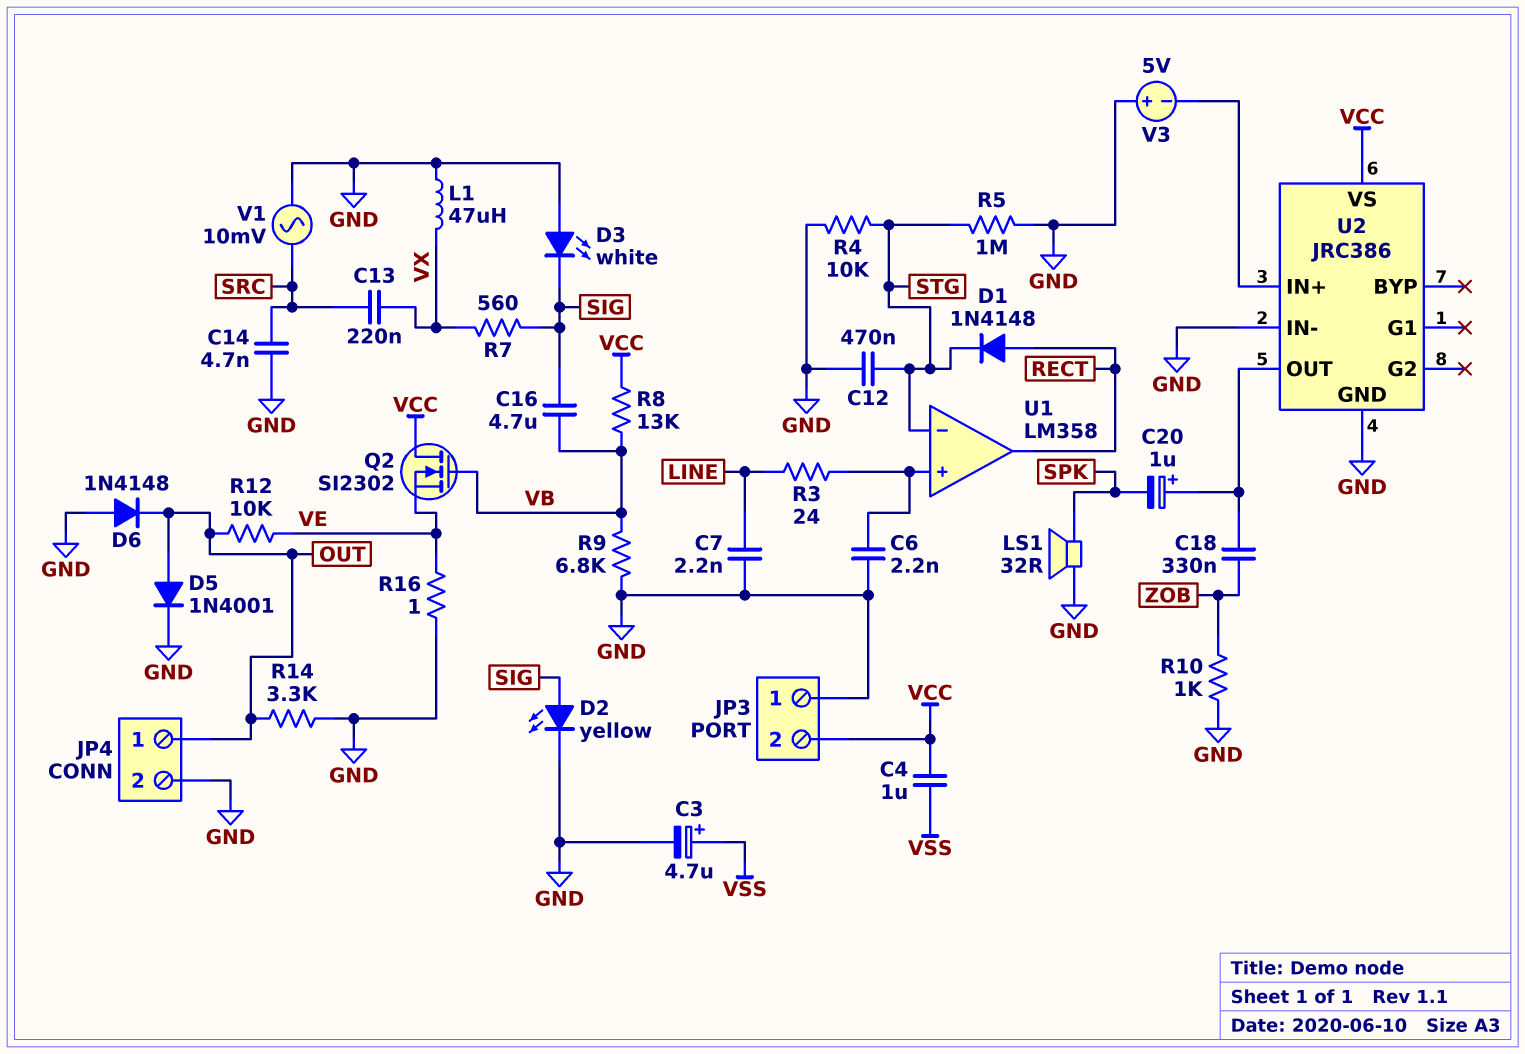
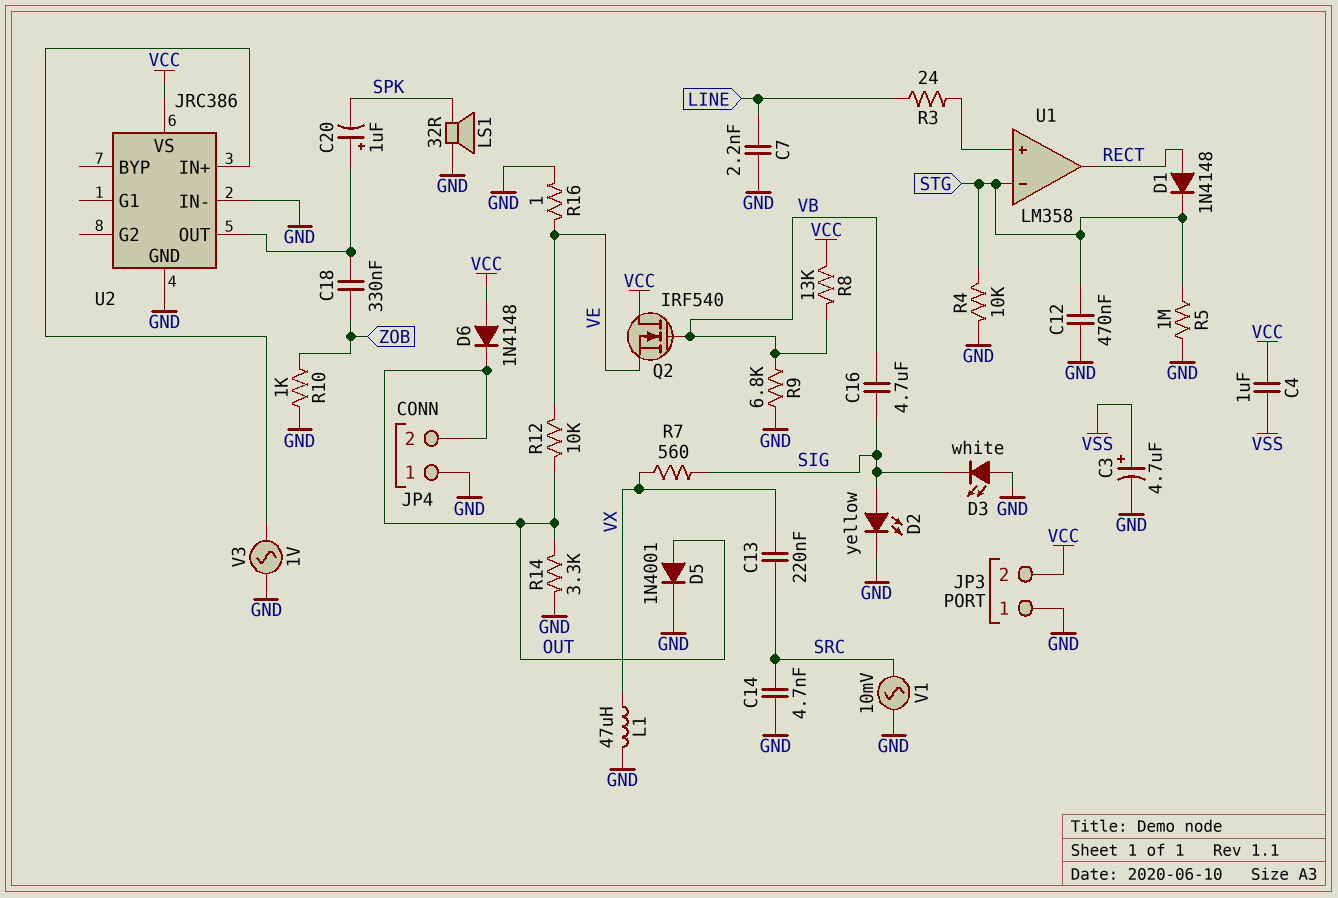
C6: 2.2nF (GND, U1/in+) -> none
D6: diode 1N4148 (A GND, K OUT) -> diode 1N4148 (A VCC, K OUT)
JP4 pin 1: OUT -> GND
JP4 pin 2: GND -> OUT
Q2: NMOS SI2302 (G VB, D VCC, S VE) -> NMOS IRF540 (G VB, D VCC, S VE)
V3: 5V (plus GND, minus U2/IN+) -> AC 1V (GND, U2/IN+)

